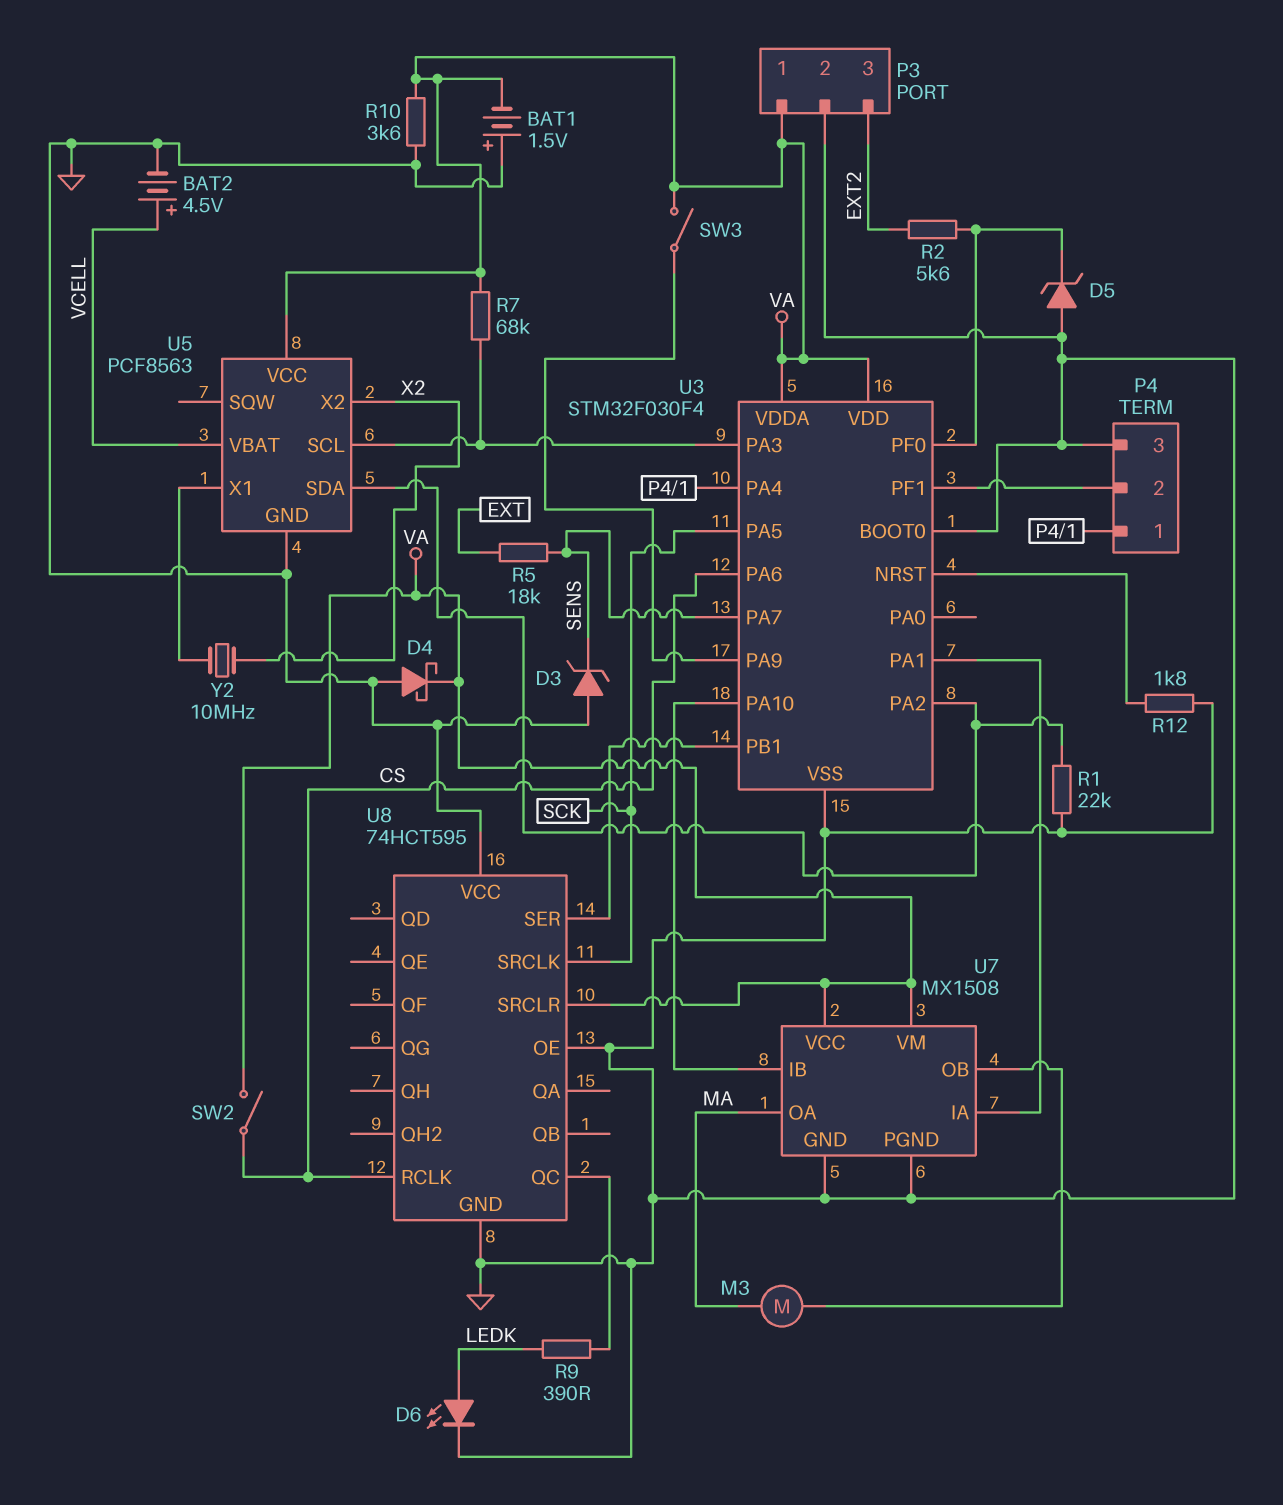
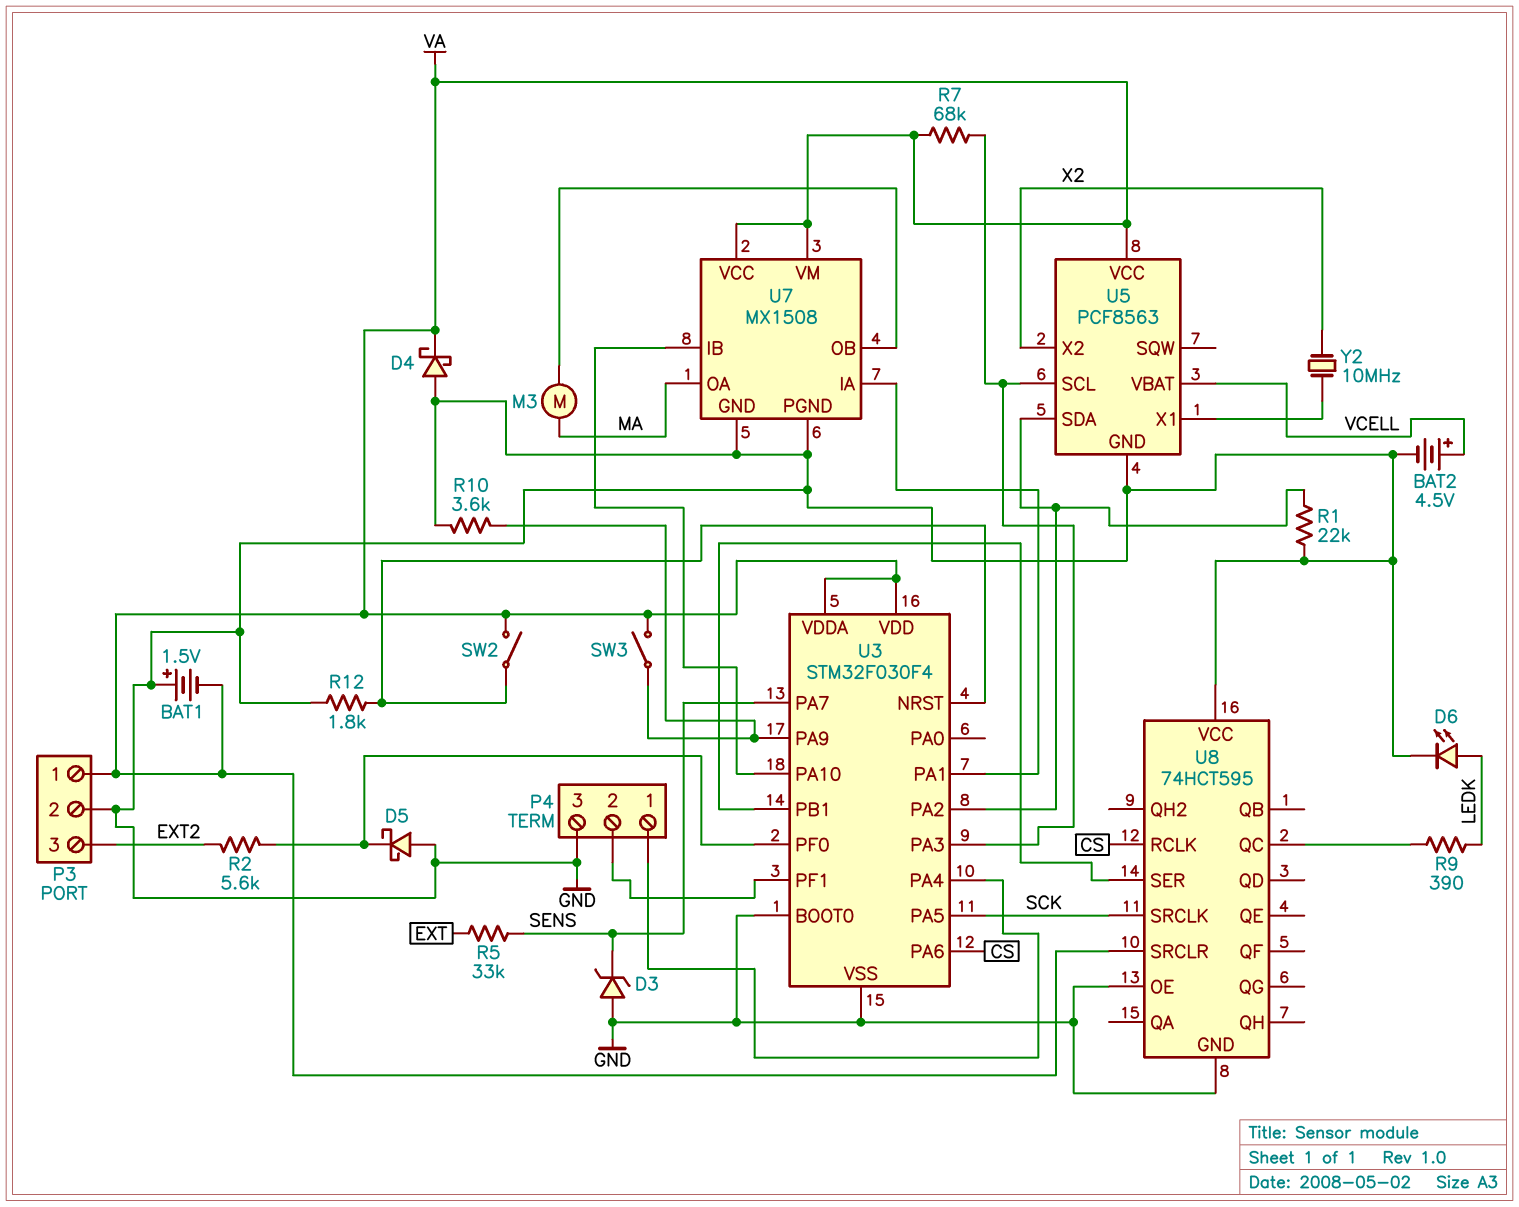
D5: zener (A GND, K U3/PF0) -> schottky (A GND, K U3/PF0)
R5: 18k (EXT, SENS) -> 33k (EXT, SENS)
R10: 3.6k (GND, VA) -> 3.6k (GND, U3/PA9)
SW2: switch (CS, VA) -> switch (U3/NRST, VA)

